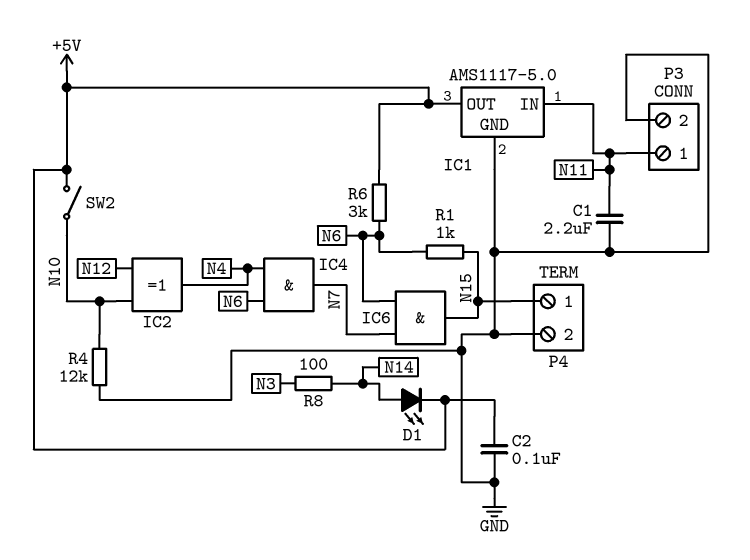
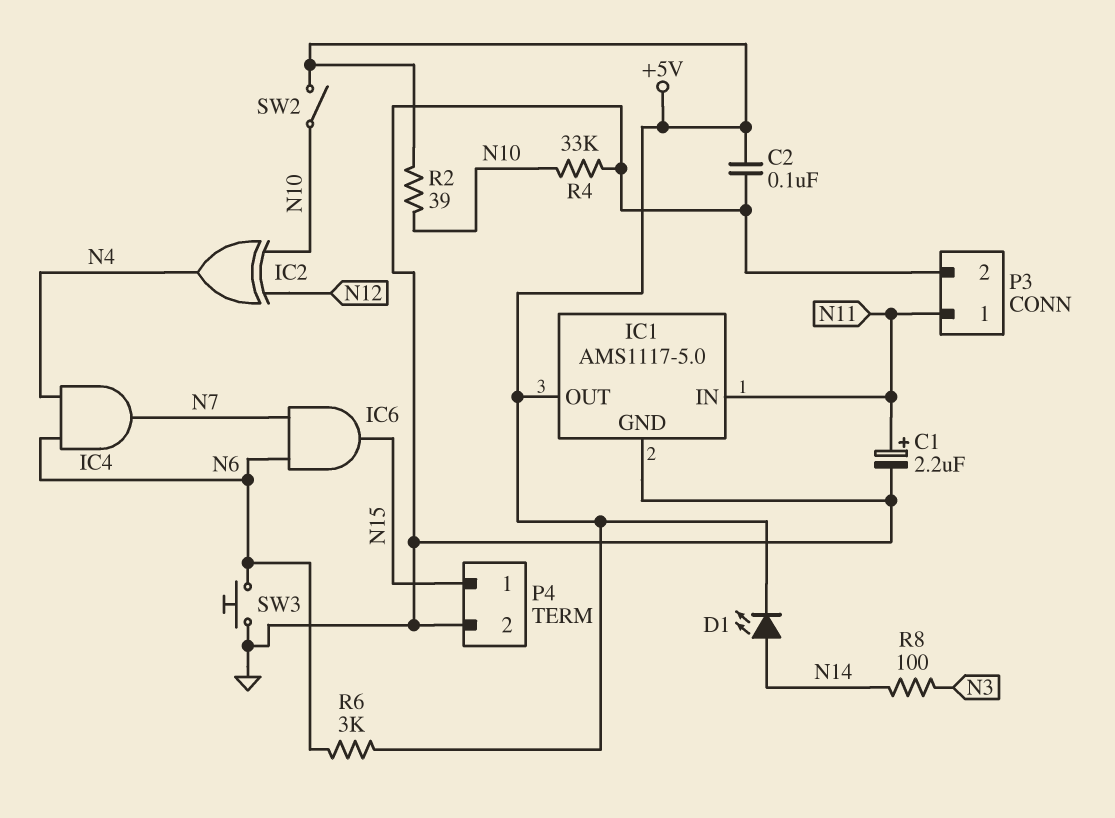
C1: 2.2uF (GND, N11) -> 2.2uF (plus N11, minus GND)
R1: 1k (N6, N15) -> none
R2: none -> 39 (+5V, N10)
R4: 12k (GND, N10) -> 33k (GND, N10)
SW3: none -> button (GND, N6)

